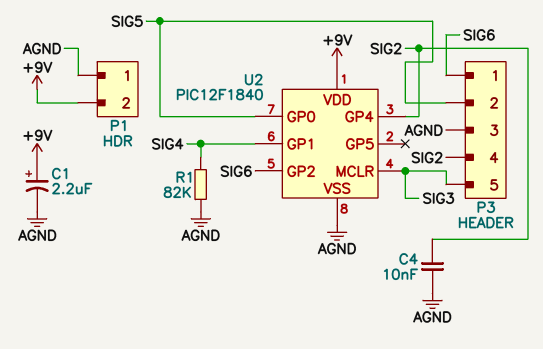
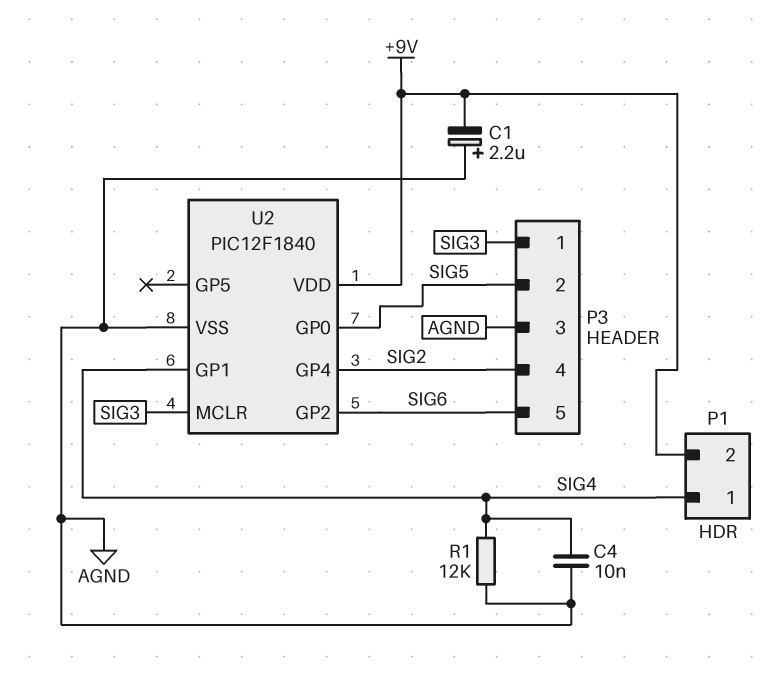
C1: 2.2uF (plus +9V, minus AGND) -> 2.2uF (plus AGND, minus +9V)
C4: 10nF (AGND, SIG2) -> 10nF (AGND, SIG4)
P1 pin 1: AGND -> SIG4
P3 pin 1: SIG6 -> SIG3
P3 pin 5: SIG3 -> SIG6
R1: 82k (AGND, SIG4) -> 12k (AGND, SIG4)

